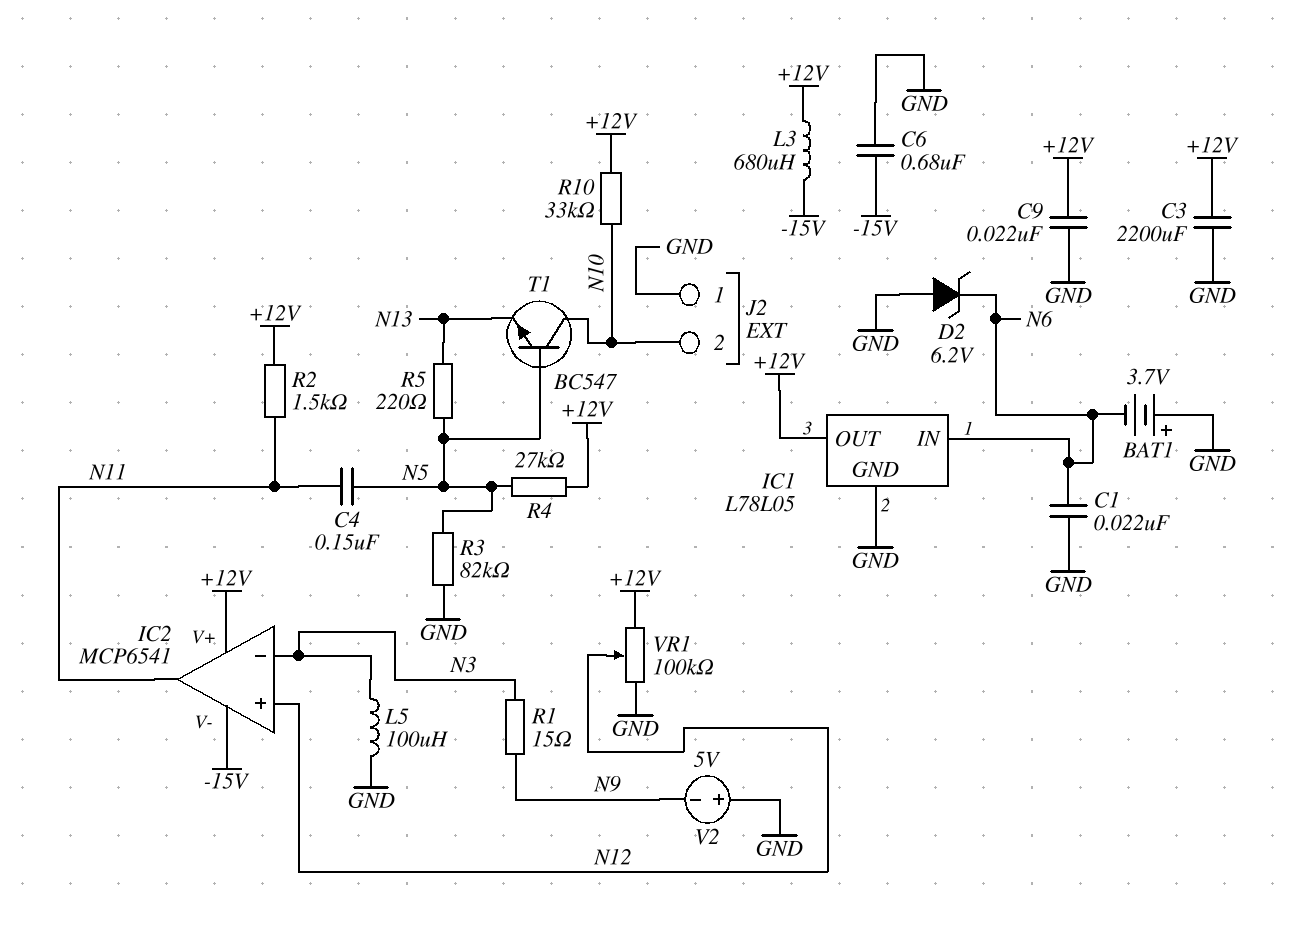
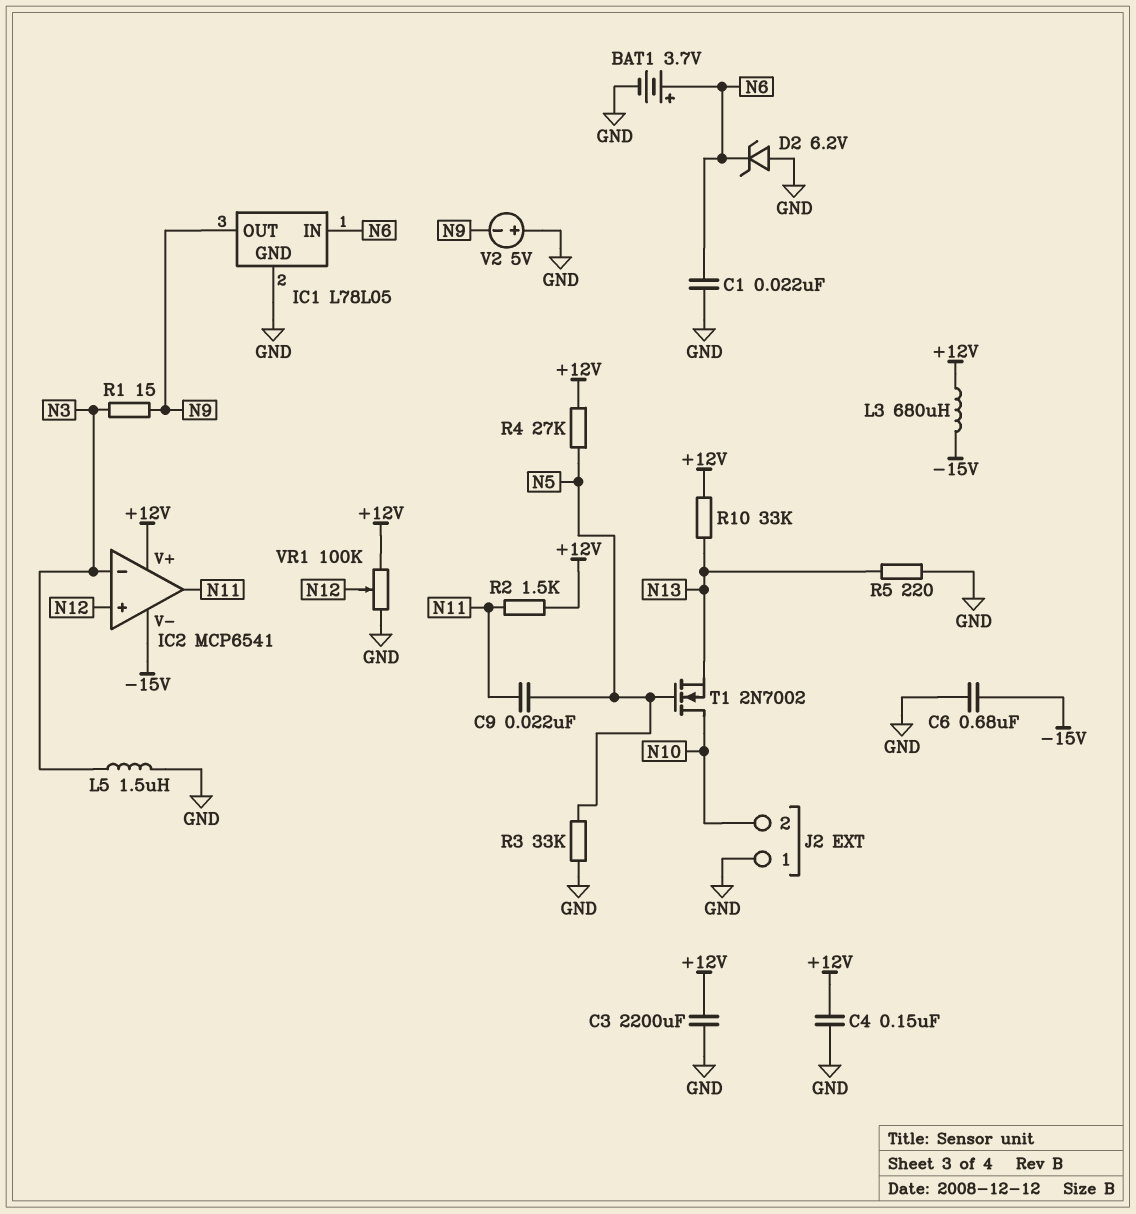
BAT1: 3.7V (plus GND, minus N6) -> 3.7V (plus N6, minus GND)
C4: 150nF (N5, N11) -> 150nF (+12V, GND)
C9: 22nF (+12V, GND) -> 22nF (N5, N11)
IC1 pin OUT: +12V -> N9
L5: 100uH (GND, N3) -> 1.5uH (GND, N3)
R3: 82k (GND, N5) -> 33k (GND, N5)
R5: 220 (N5, N13) -> 220 (GND, N13)
R10: 33k (+12V, N10) -> 33k (+12V, N13)
T1: NPN BC547 (B N5, C N10, E N13) -> NMOS 2N7002 (G N5, D N10, S N13)

